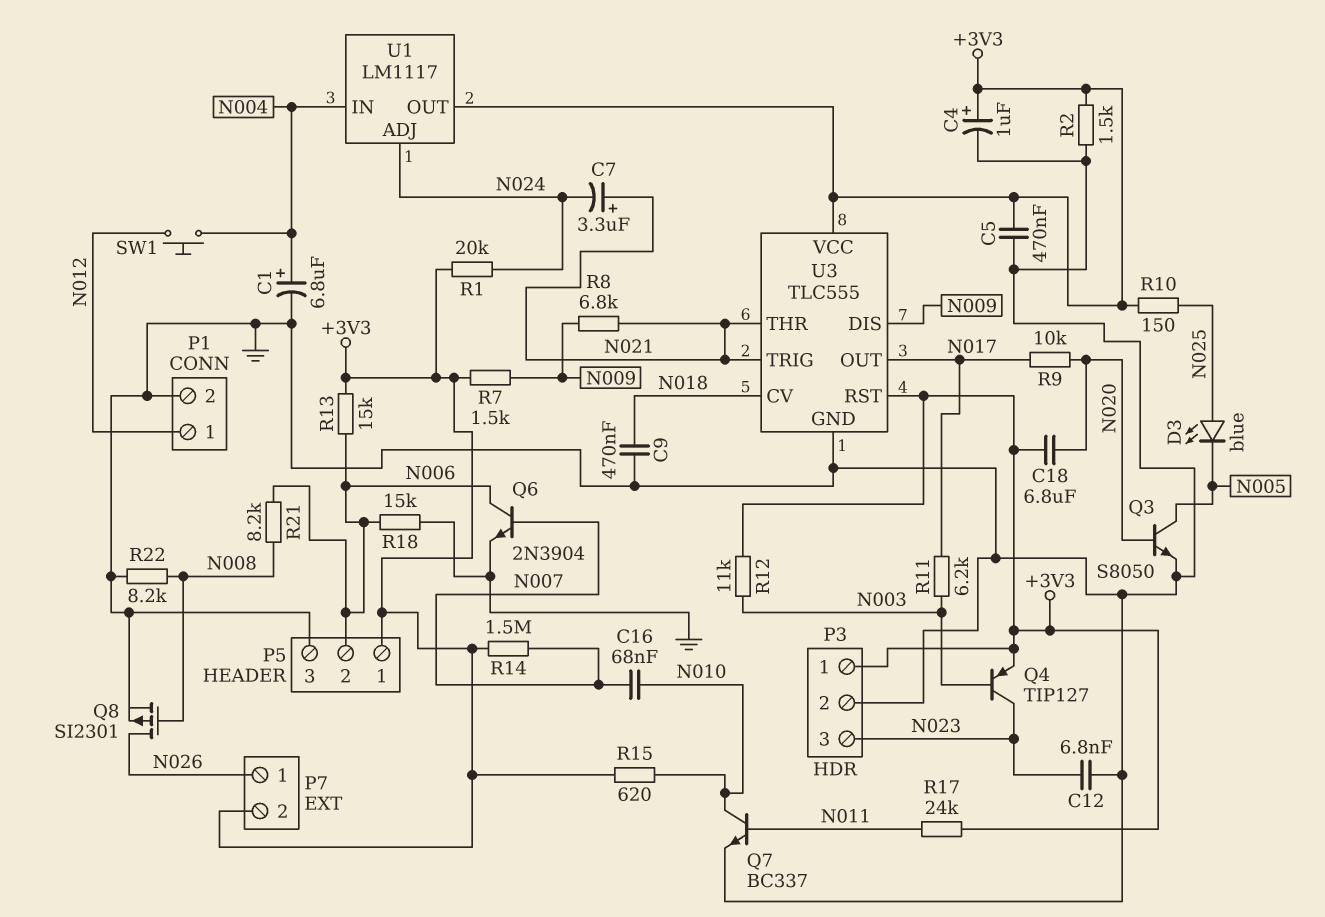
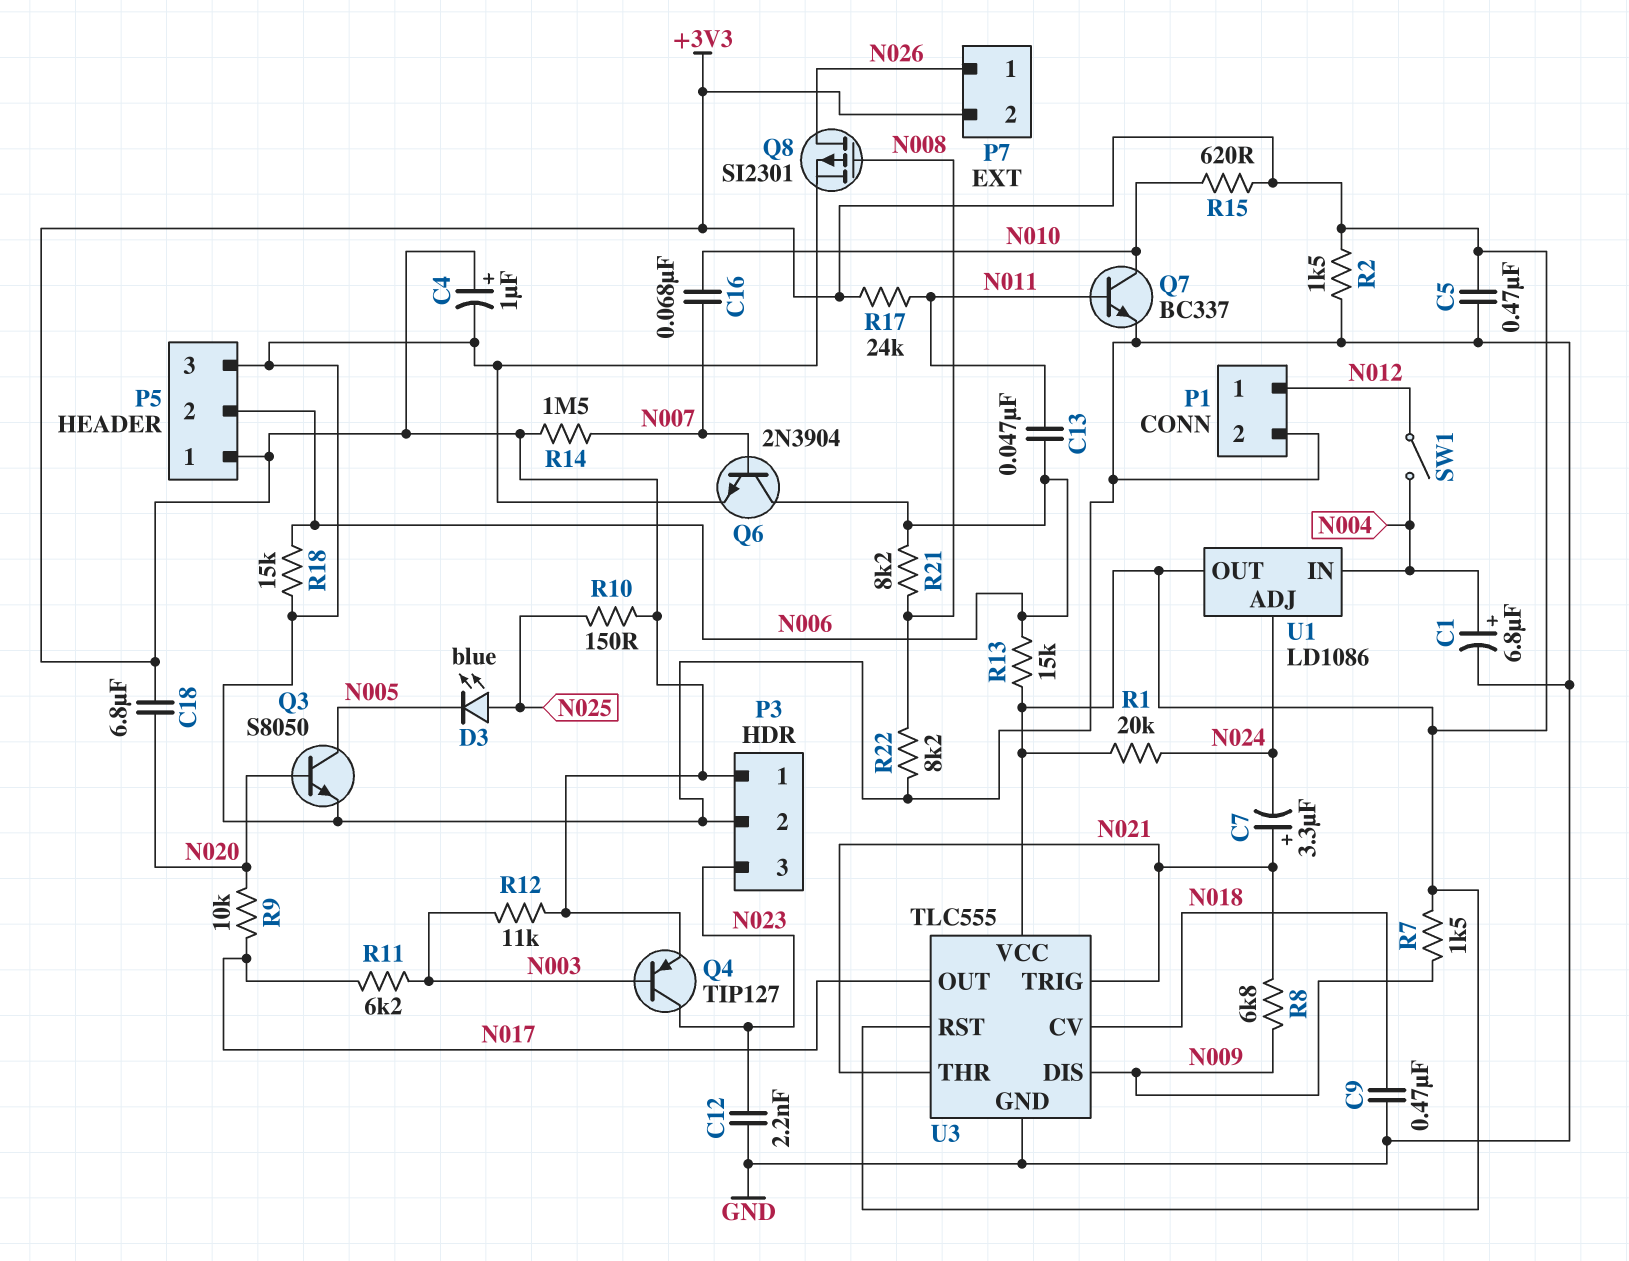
C12: 6.8nF (GND, N023) -> 2.2nF (GND, N023)
C13: none -> 47nF (N006, N011)
SW1: button (N004, N012) -> switch (N004, N012)
U1: LM1117 -> LD1086

